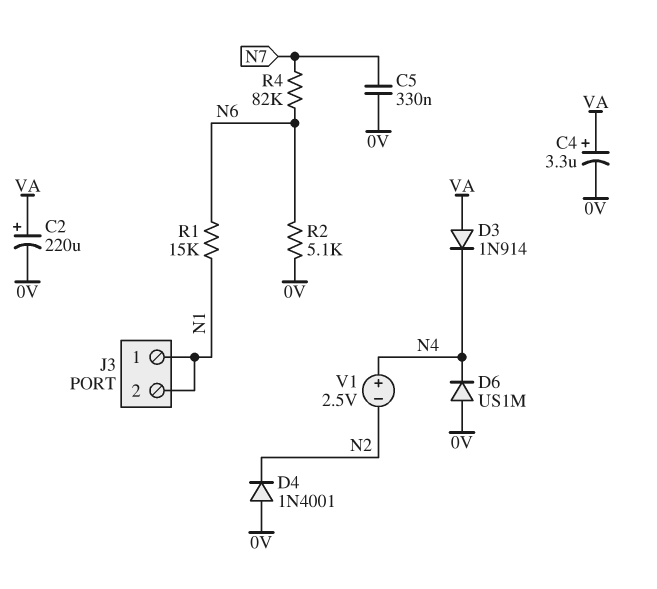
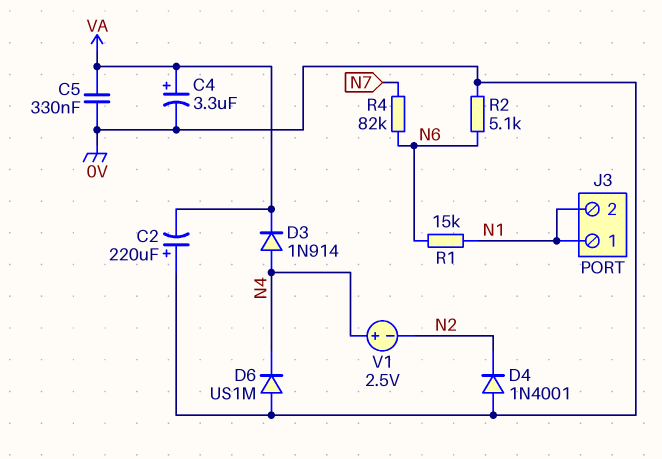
C2: 220uF (plus VA, minus 0V) -> 220uF (plus 0V, minus VA)
C5: 330nF (0V, N7) -> 330nF (0V, VA)
D3: diode 1N914 (A VA, K N4) -> diode 1N914 (A N4, K VA)

